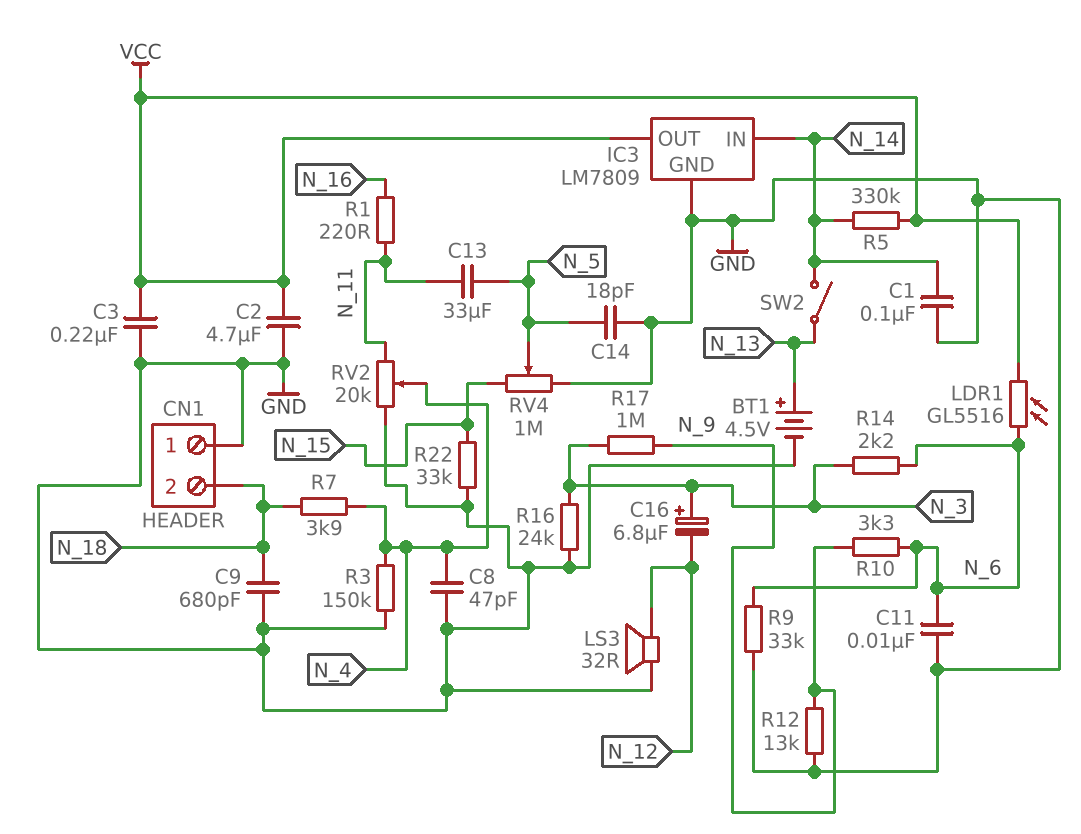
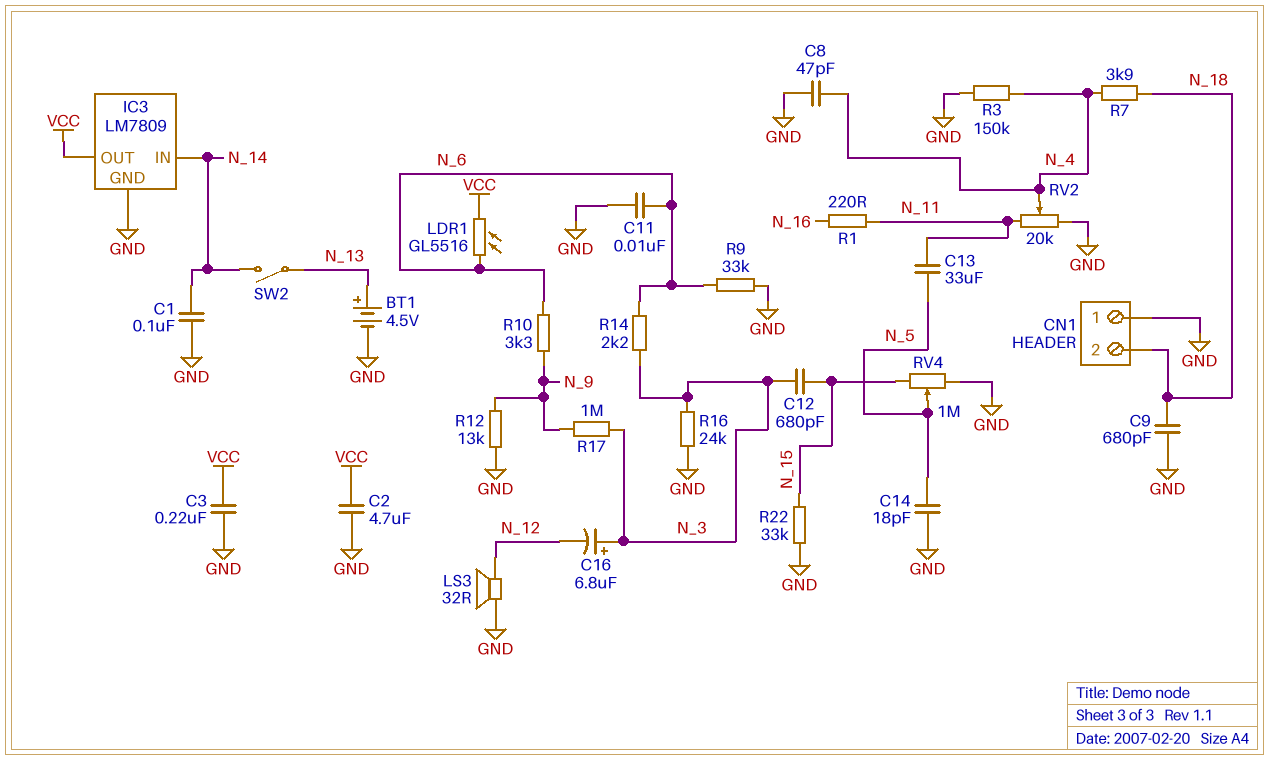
C12: none -> 680pF (N_3, N_15)
R5: 330k (N_14, VCC) -> none

